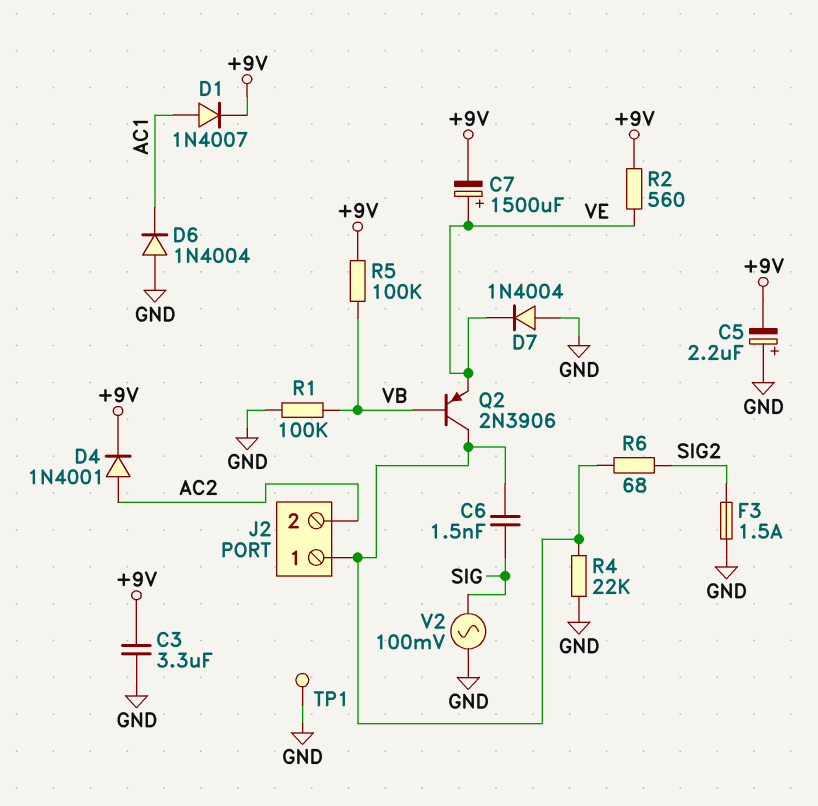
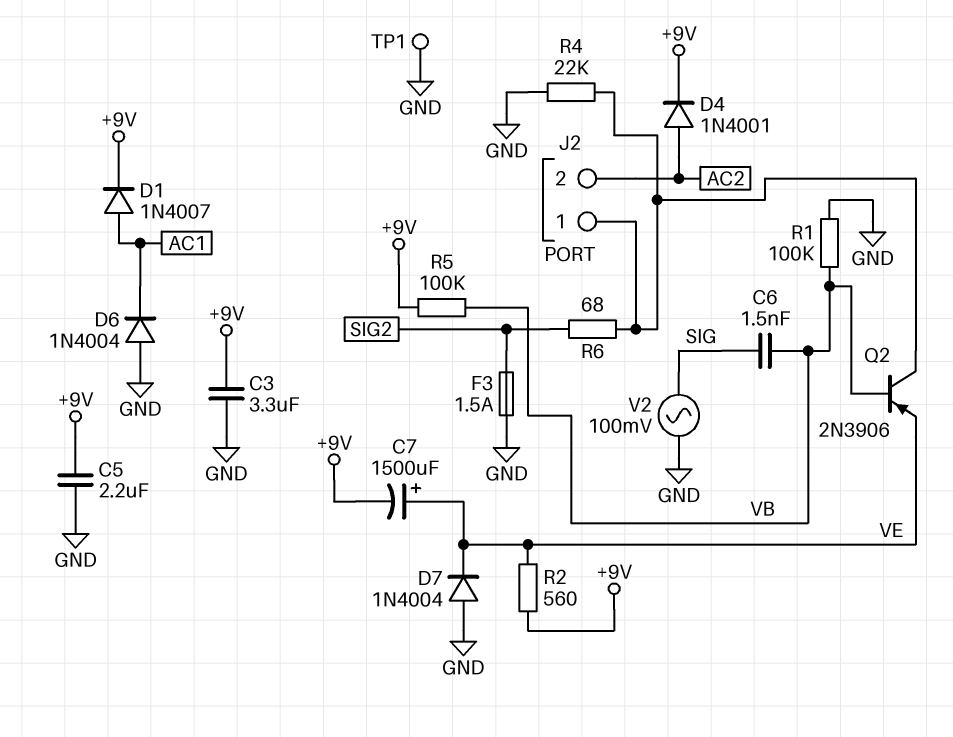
C5: 2.2uF (plus GND, minus +9V) -> 2.2uF (+9V, GND)
C6: 1.5nF (J2/1, SIG) -> 1.5nF (SIG, VB)

